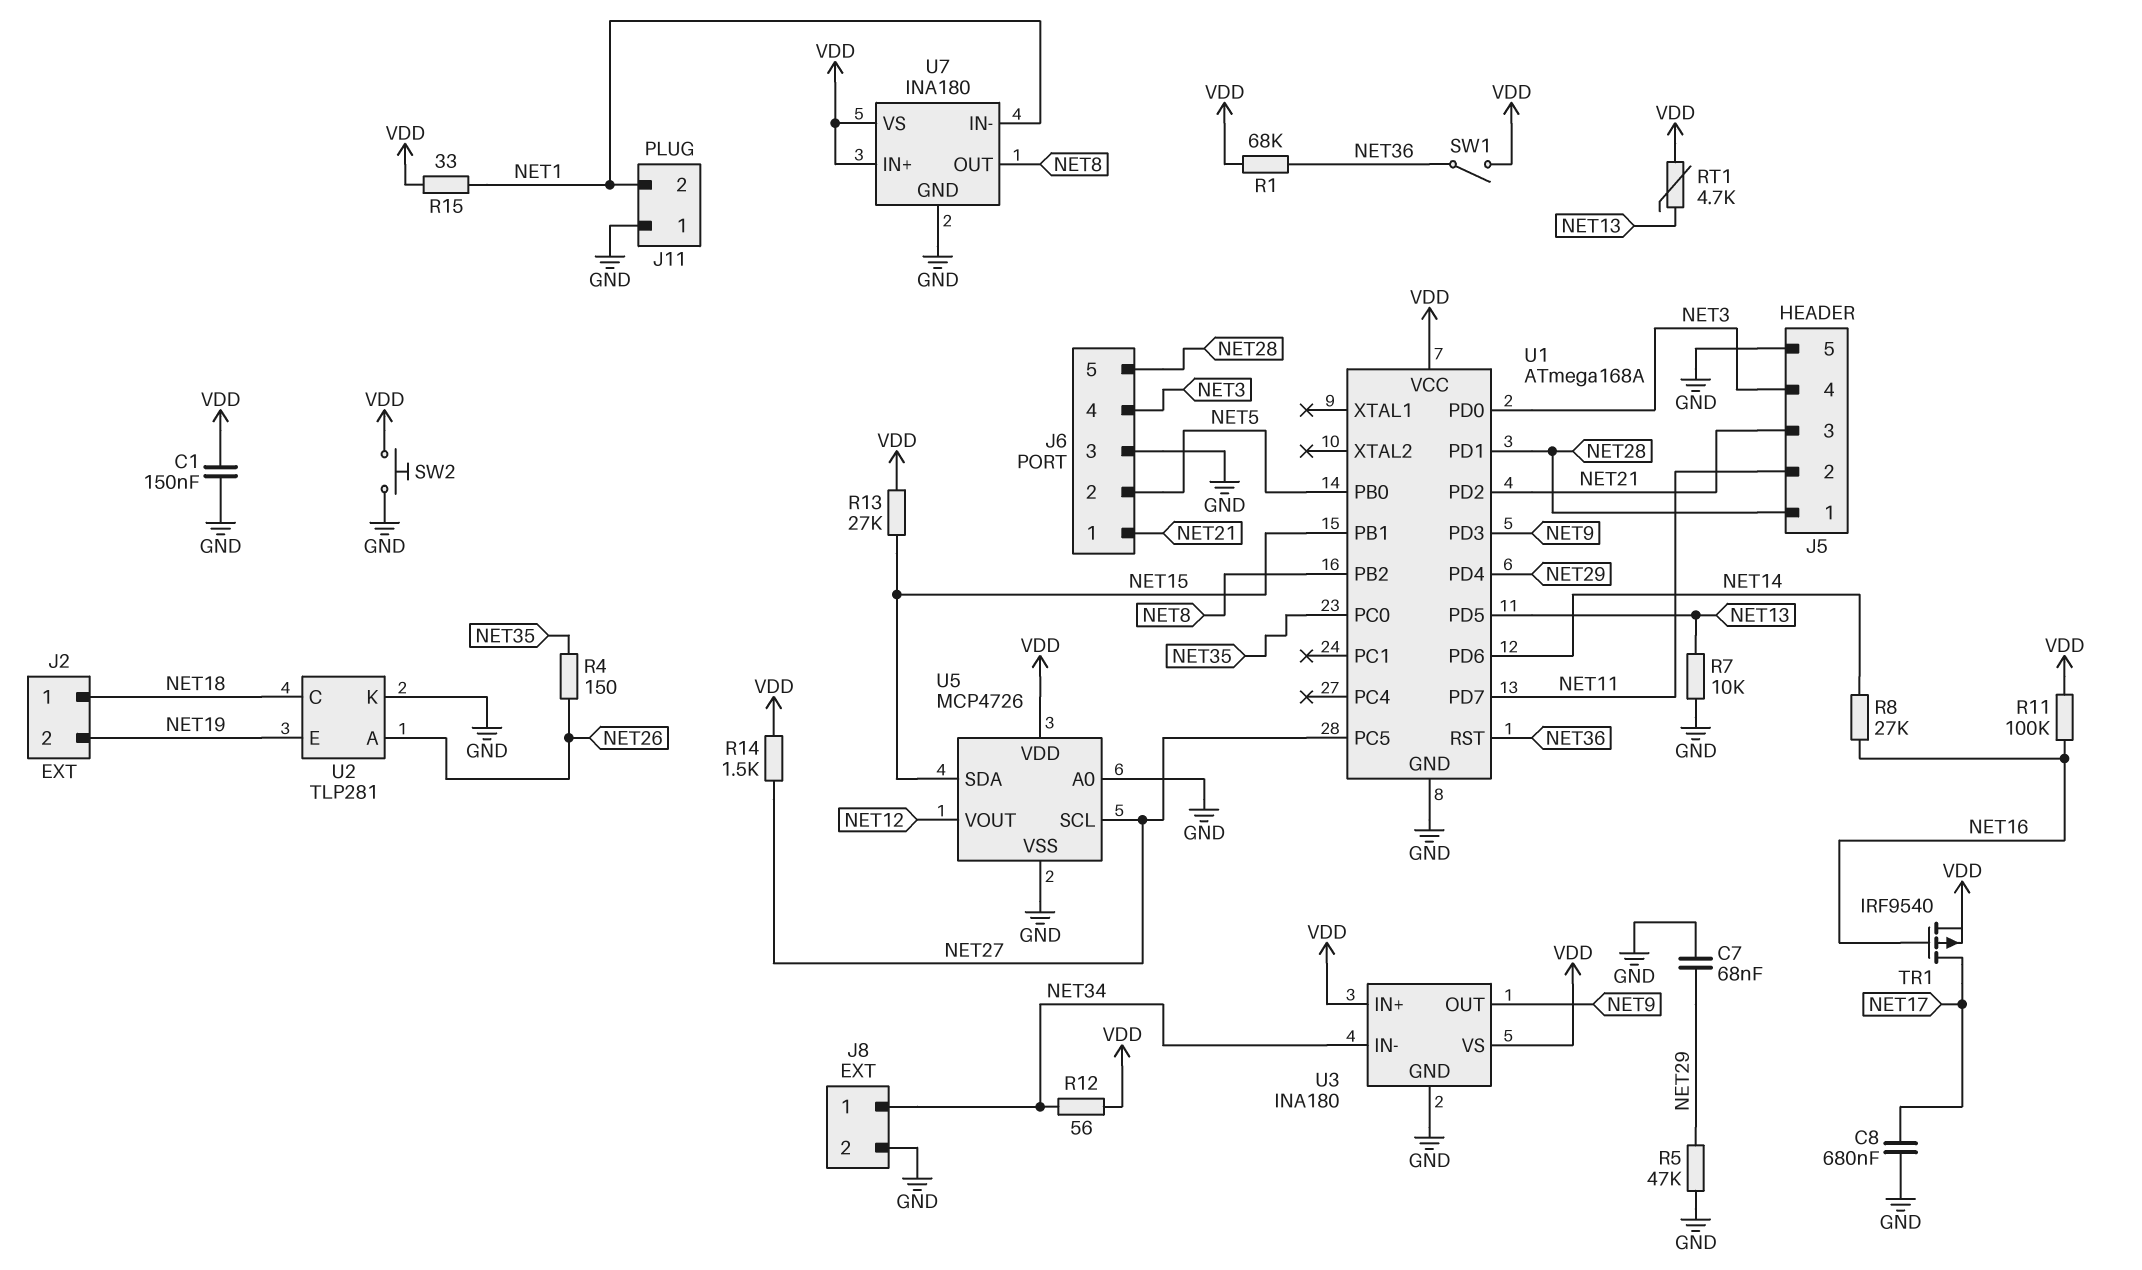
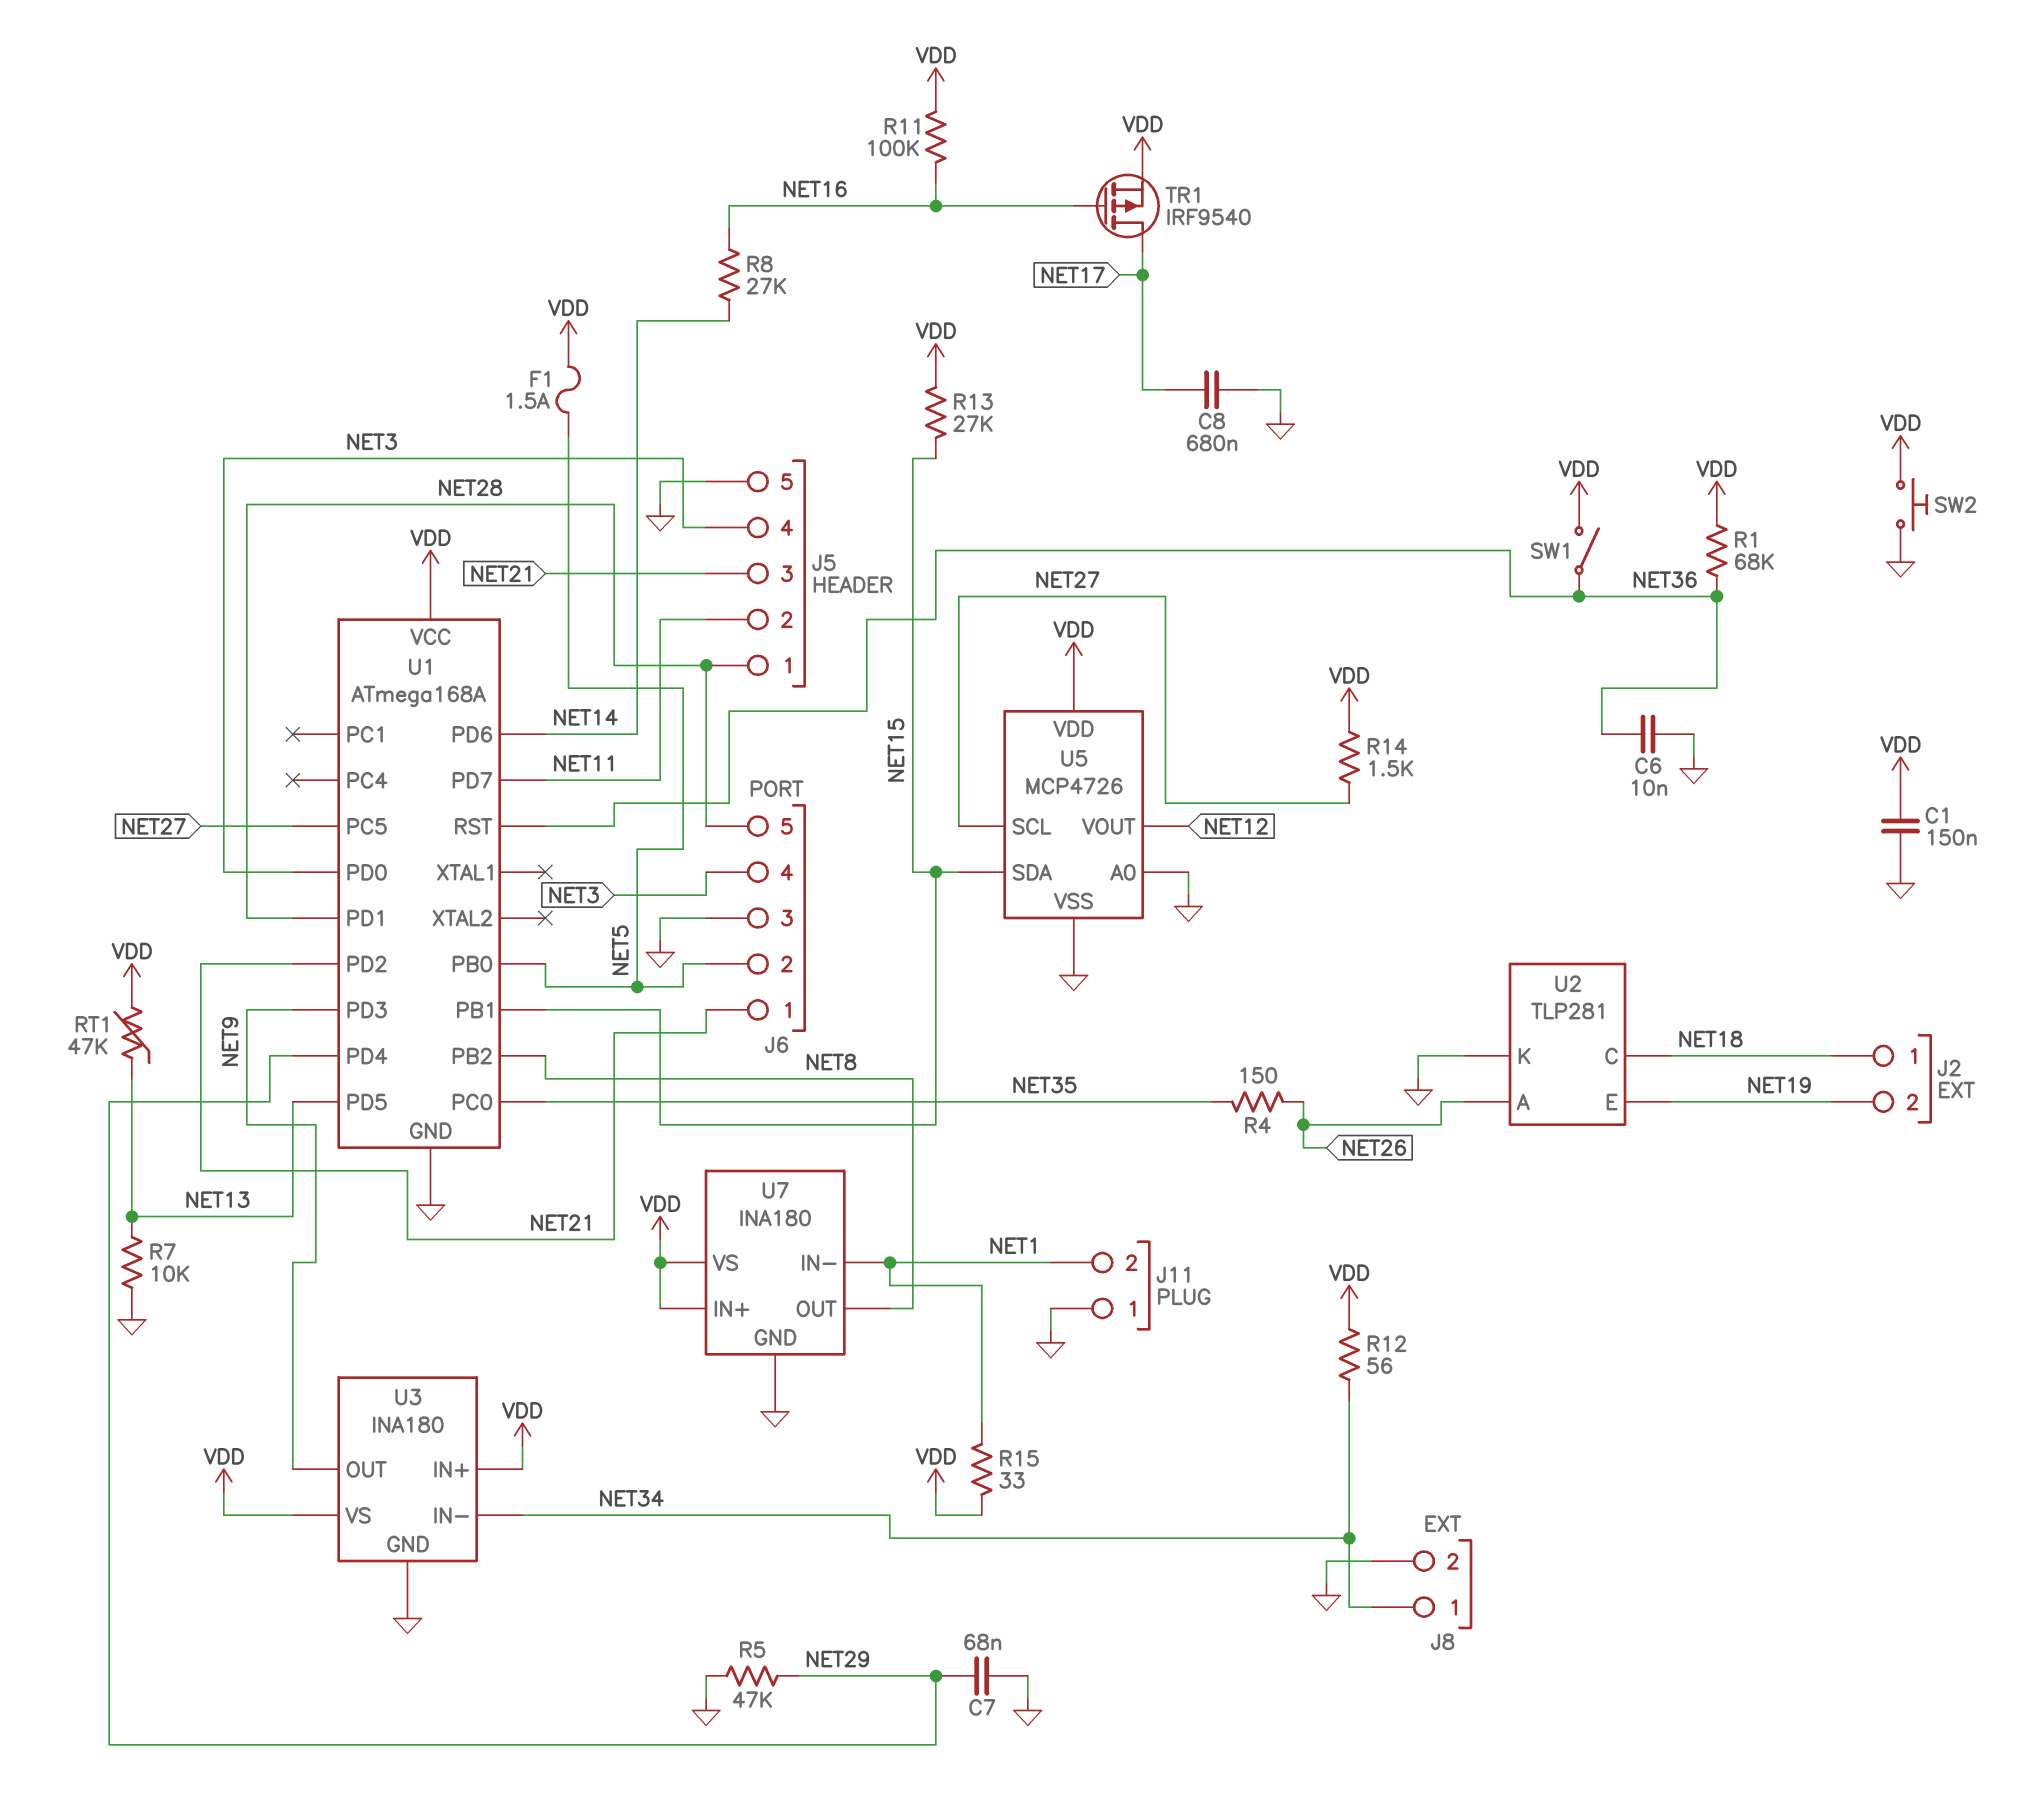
C6: none -> 10nF (GND, NET36)
F1: none -> 1.5A (NET5, VDD)
RT1: 4.7k (NET13, VDD) -> 47k (NET13, VDD)

